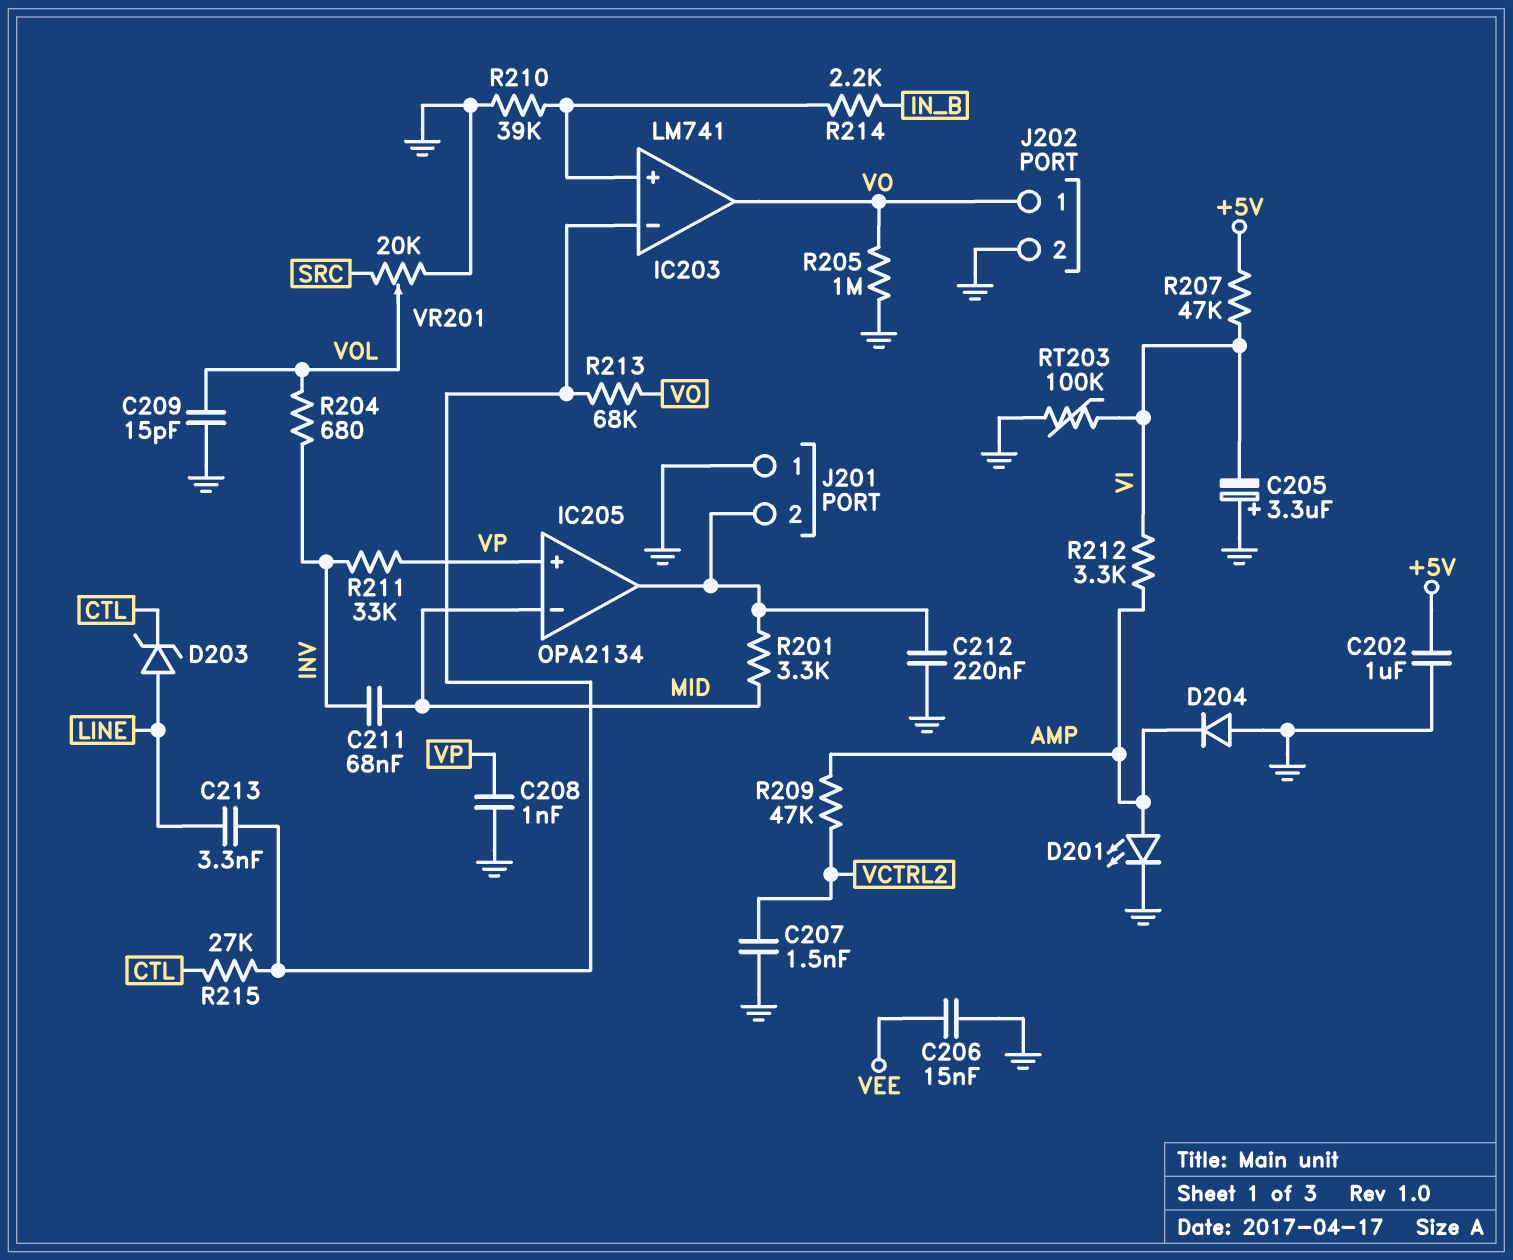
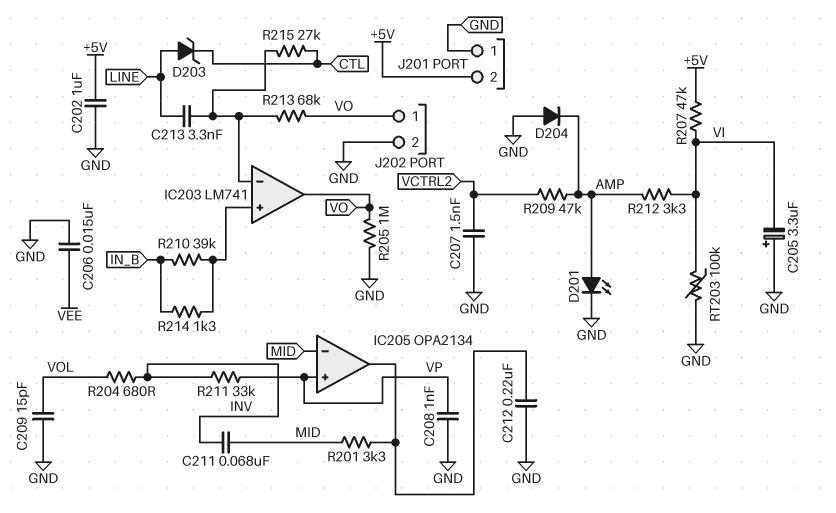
J201 pin 2: IC205/out -> +5V
R210: 39k (GND, IC203/in+) -> 39k (IC203/in+, IN_B)
R214: 2.2k (IC203/in+, IN_B) -> 1.3k (IC203/in+, IN_B)
VR201: 20k (GND, SRC, wiper VOL) -> none

